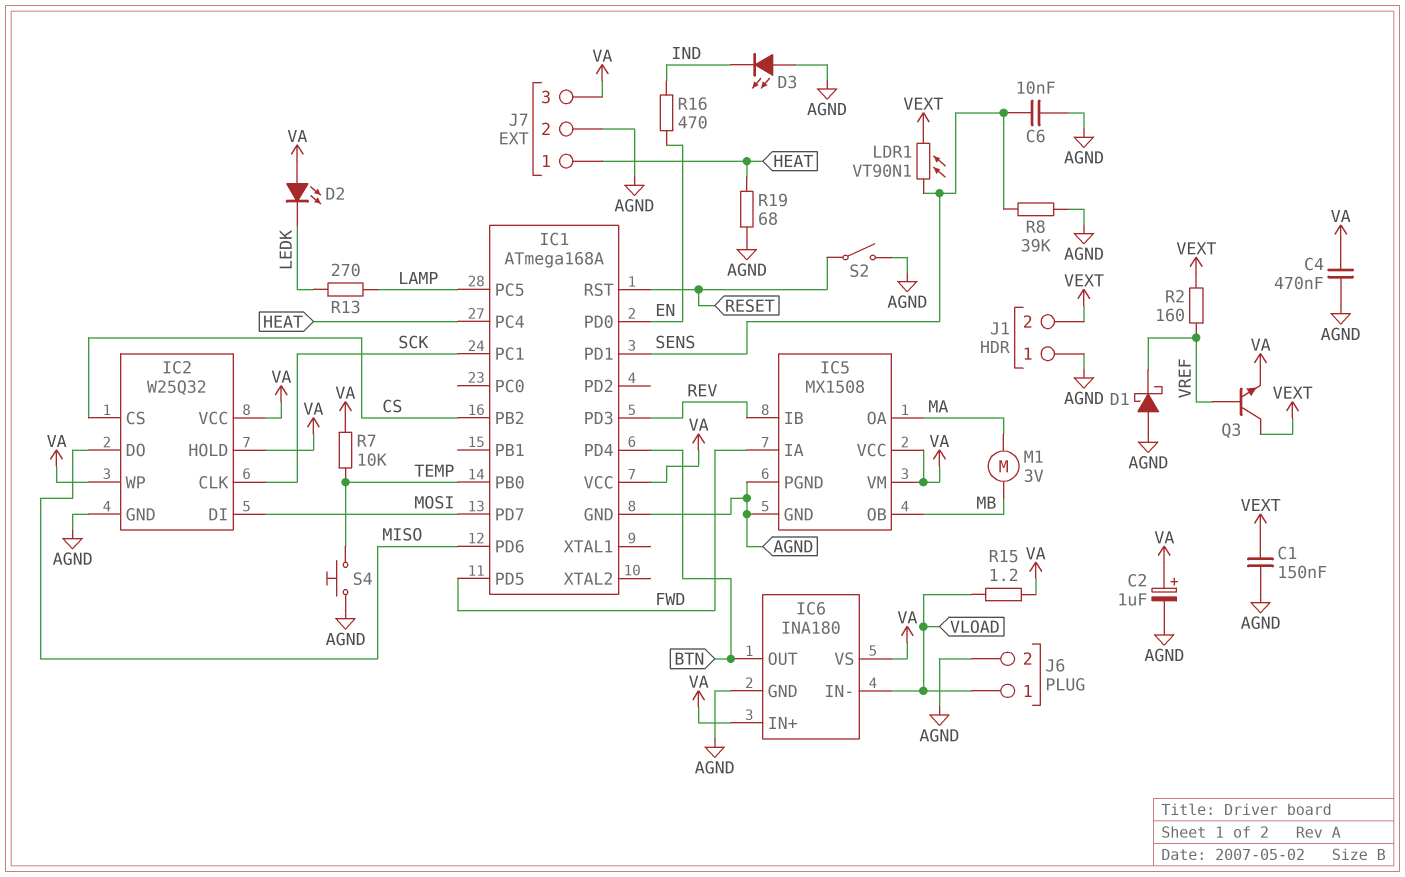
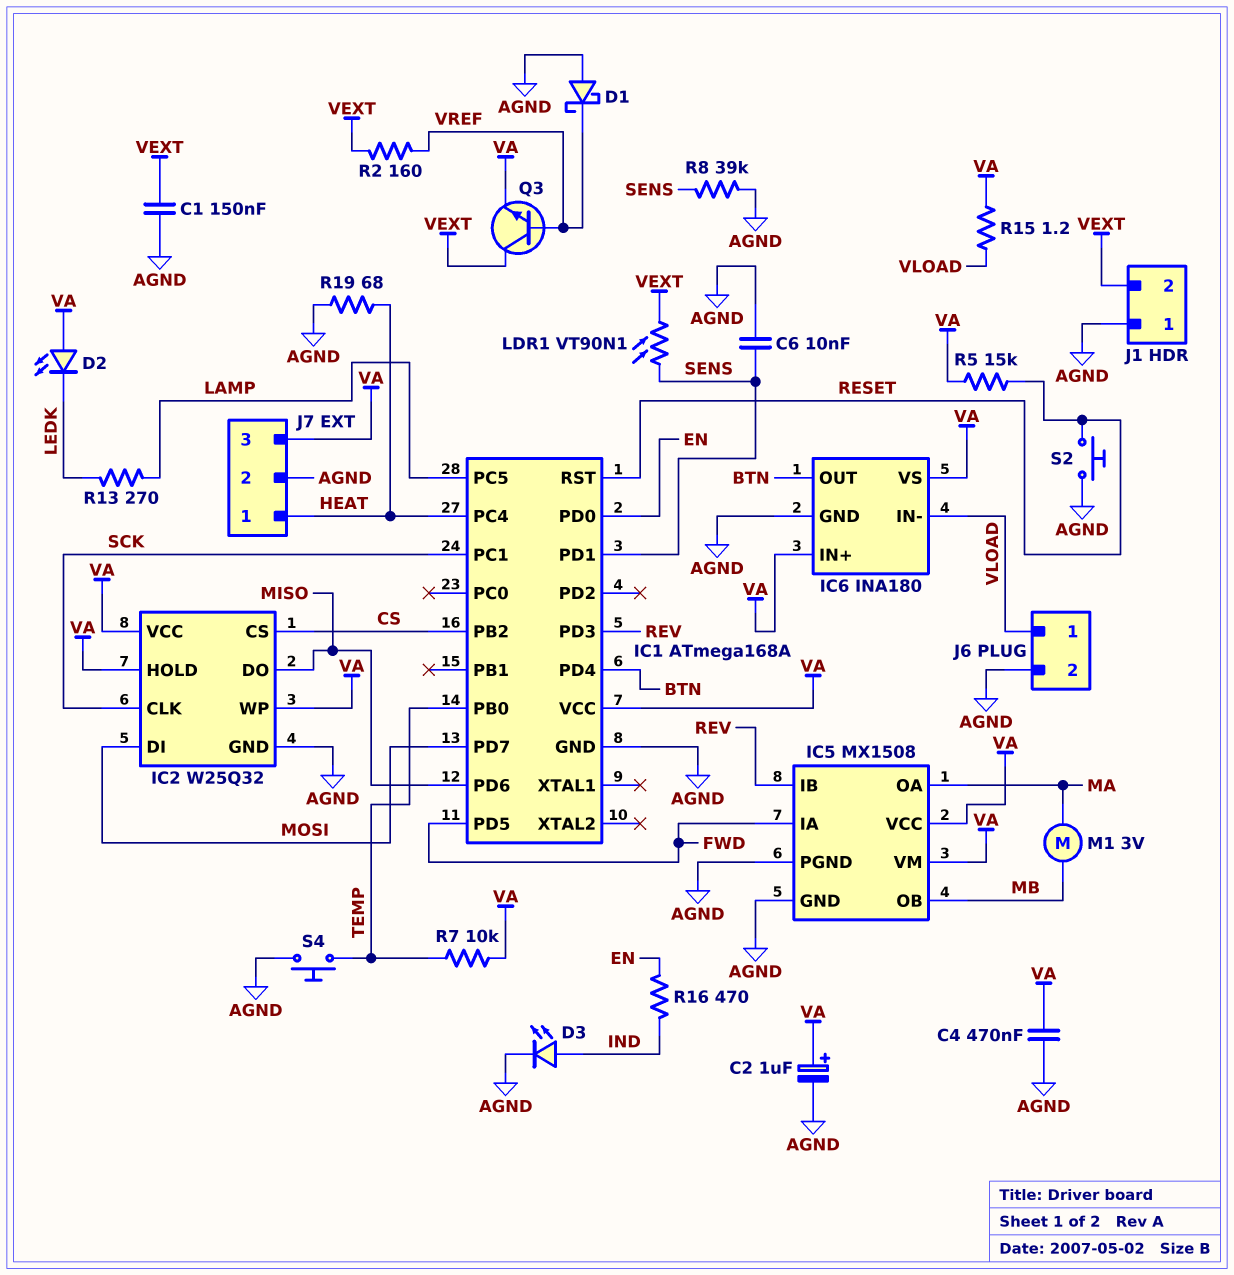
D3: LED (A AGND, K IND) -> LED (A IND, K AGND)
R5: none -> 15k (RESET, VA)
S2: switch (AGND, RESET) -> button (AGND, RESET)

